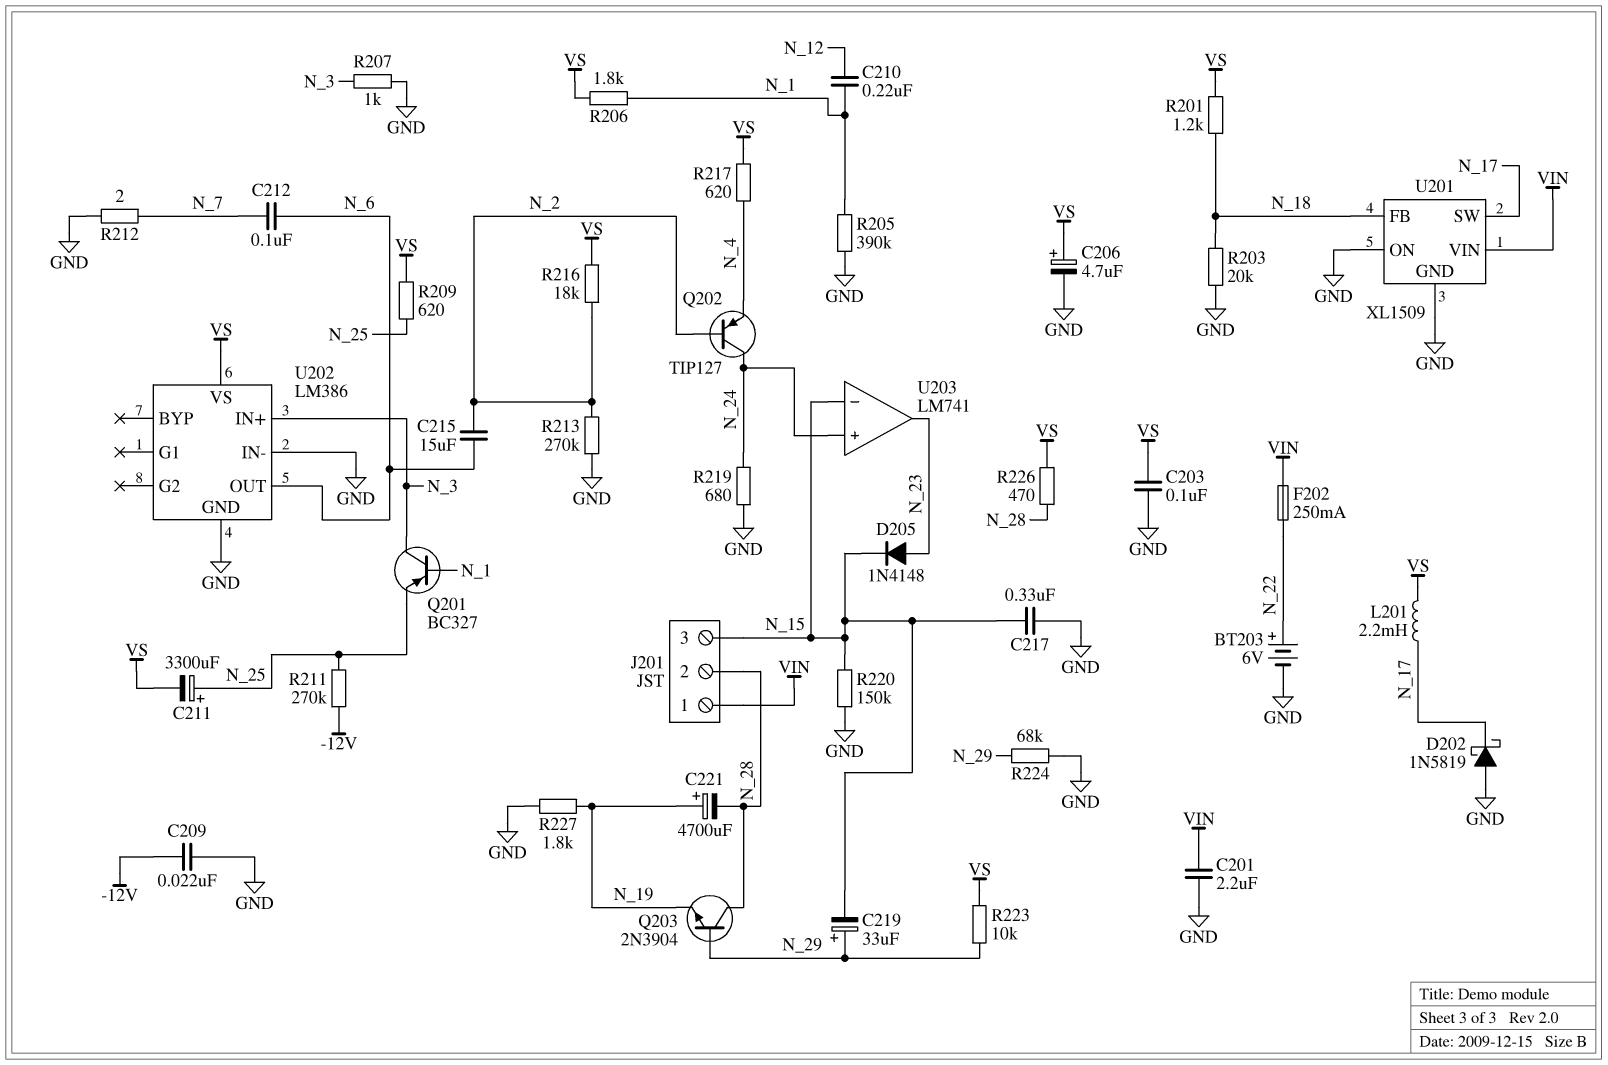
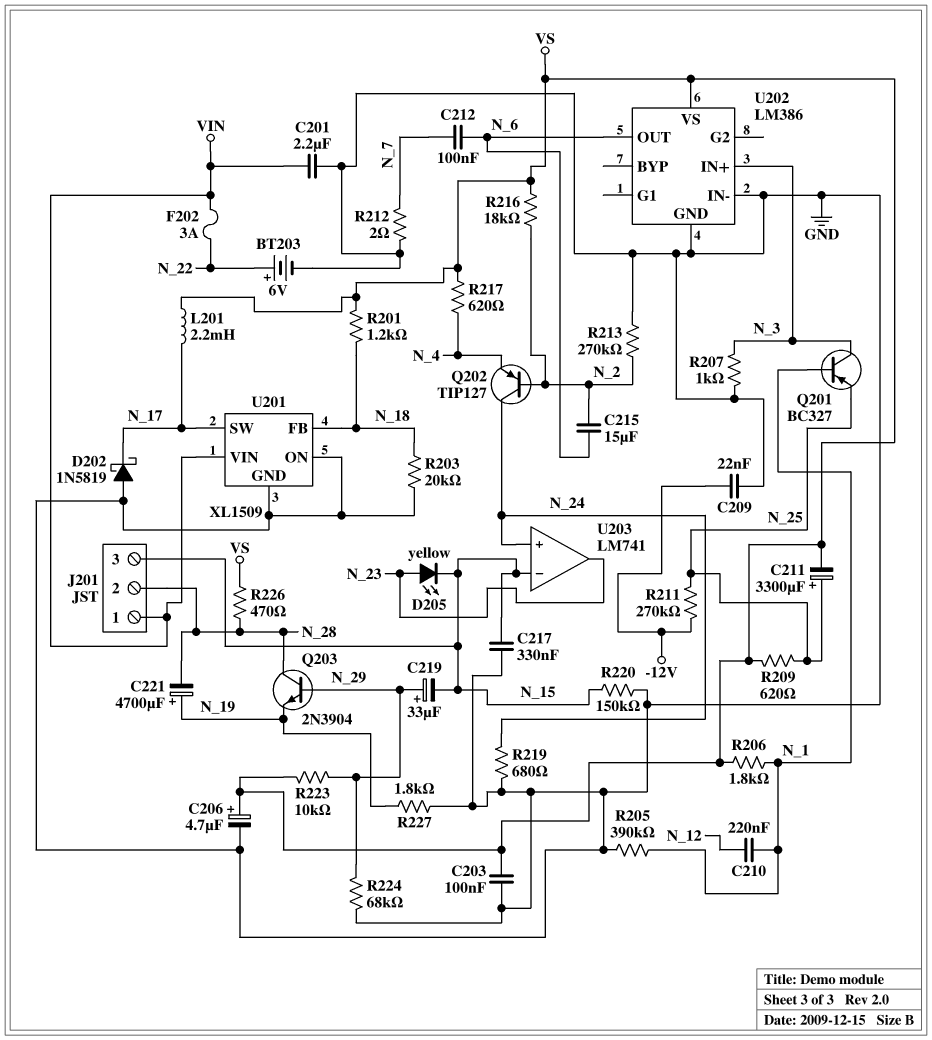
D205: diode 1N4148 (A N_23, K N_15) -> LED yellow (A N_23, K N_15)
F202: 250mA (N_22, VIN) -> 3A (N_22, VIN)

